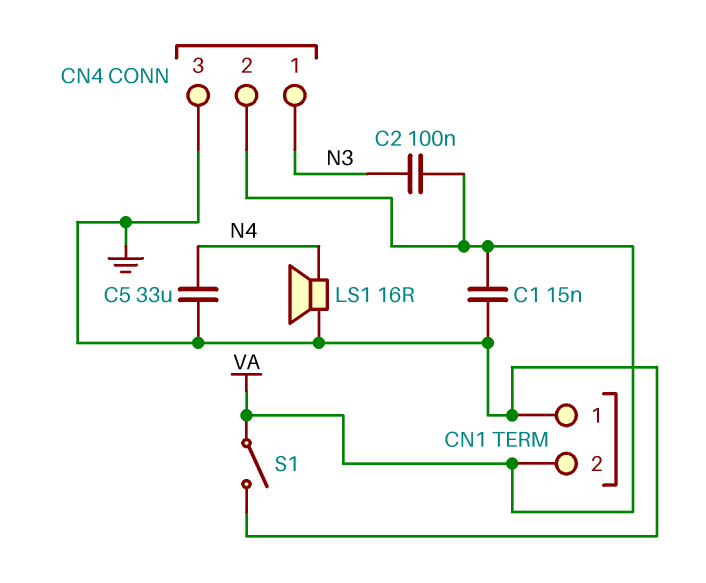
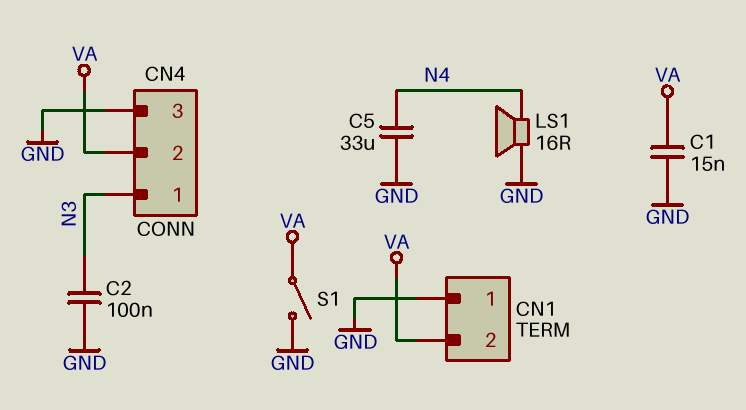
C2: 100nF (N3, VA) -> 100nF (GND, N3)

